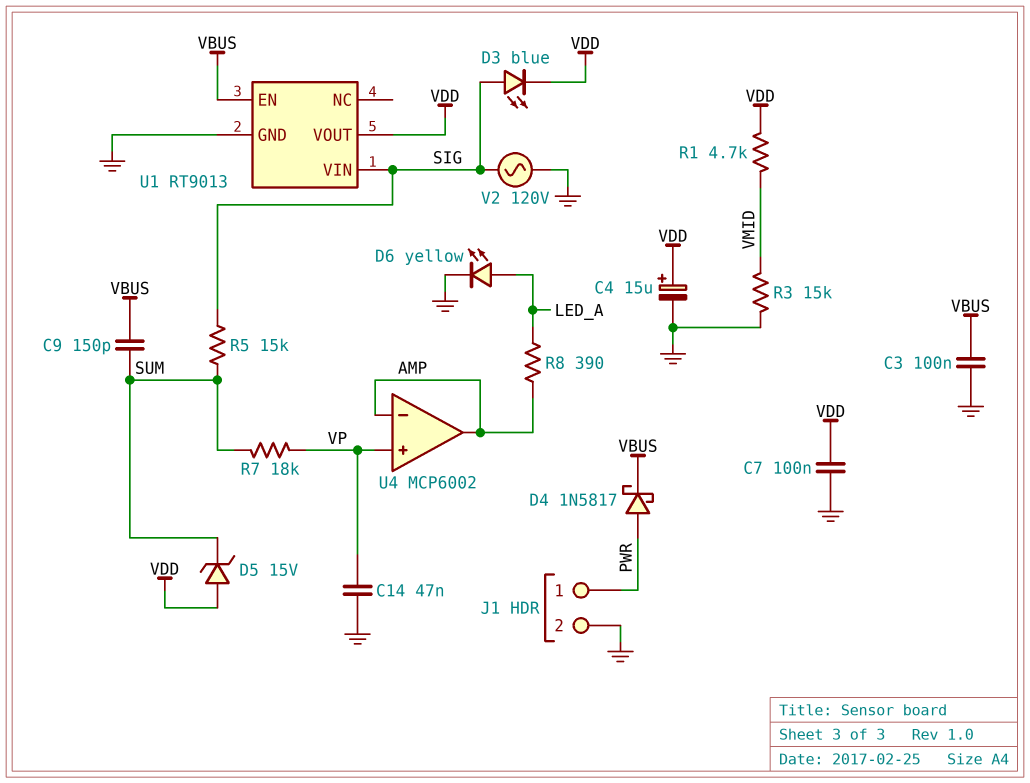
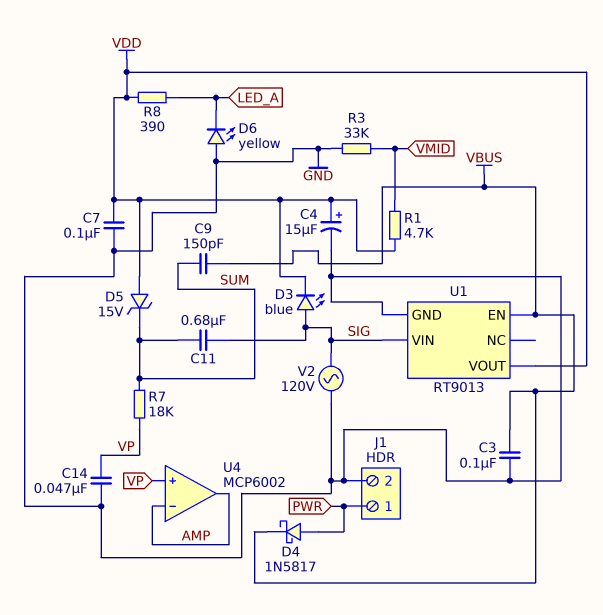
C11: none -> 680nF (SIG, SUM)
D6: LED yellow (A LED_A, K GND) -> LED yellow (A GND, K LED_A)
R3: 15k (GND, VMID) -> 33k (GND, VMID)
R5: 15k (SIG, SUM) -> none
R8: 390 (AMP, LED_A) -> 390 (LED_A, VDD)

